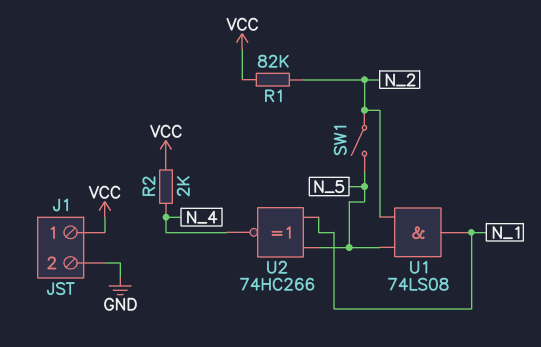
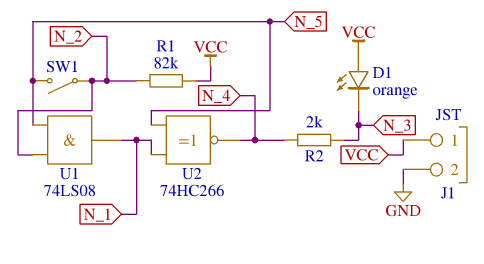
D1: none -> LED orange (A VCC, K N_3)
R2: 2k (N_4, VCC) -> 2k (N_3, N_4)

